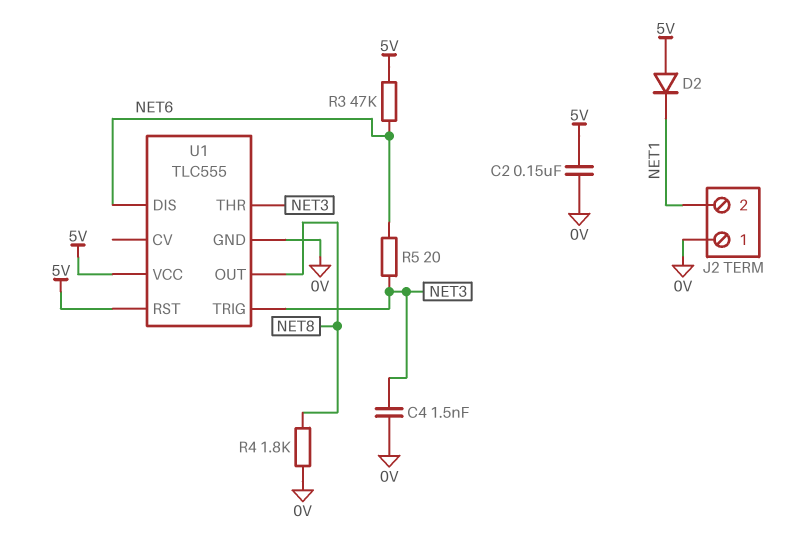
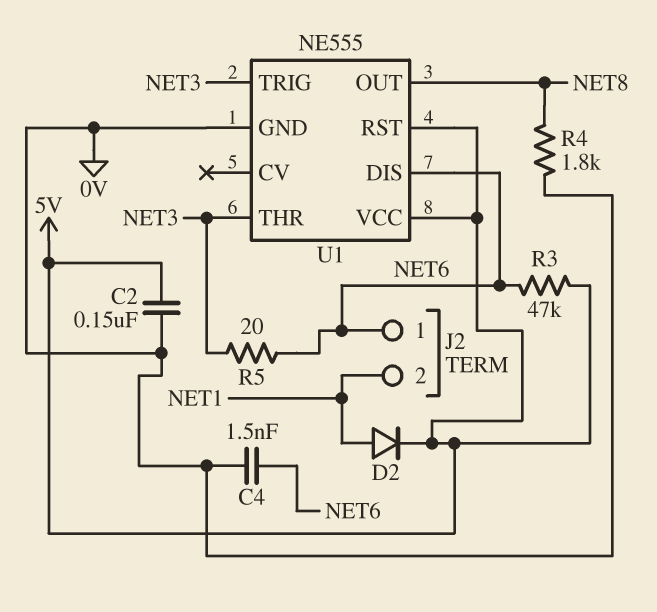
C4: 1.5nF (0V, NET3) -> 1.5nF (0V, NET6)
D2: diode (A 5V, K NET1) -> diode (A NET1, K 5V)
J2 pin 1: 0V -> NET6
U1: TLC555 -> NE555

